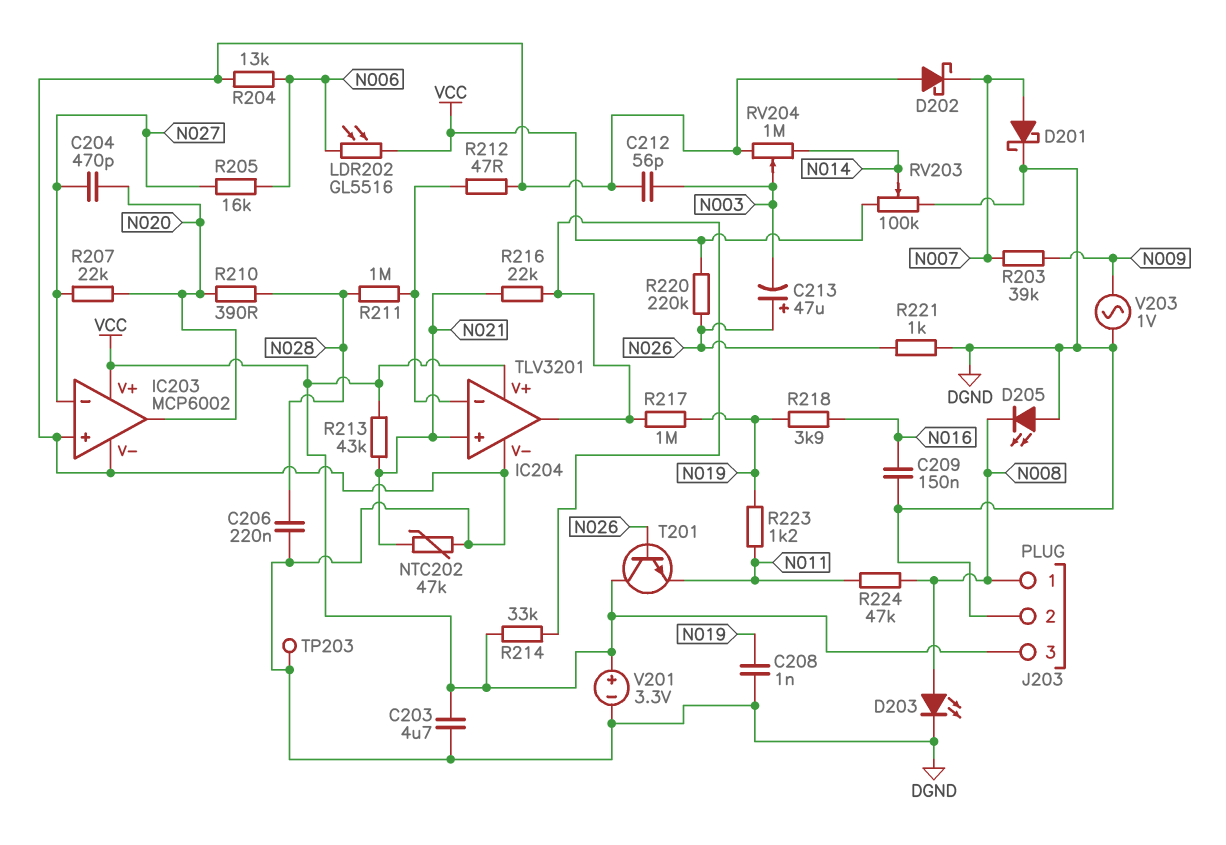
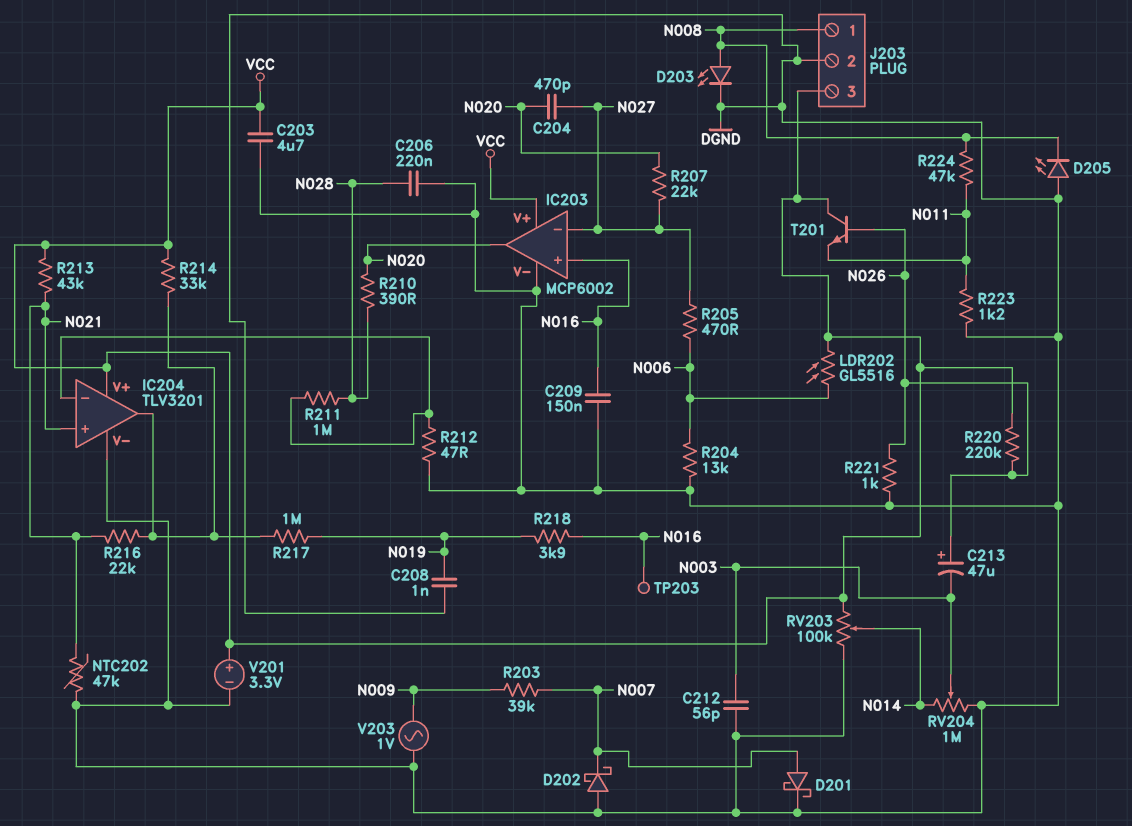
IC203 pin in+: DGND -> N016
R205: 16k (N006, N027) -> 470 (N006, N027)
R223: 1.2k (N011, N019) -> 1.2k (DGND, N011)
TP203: test point (DGND) -> test point (N016)

